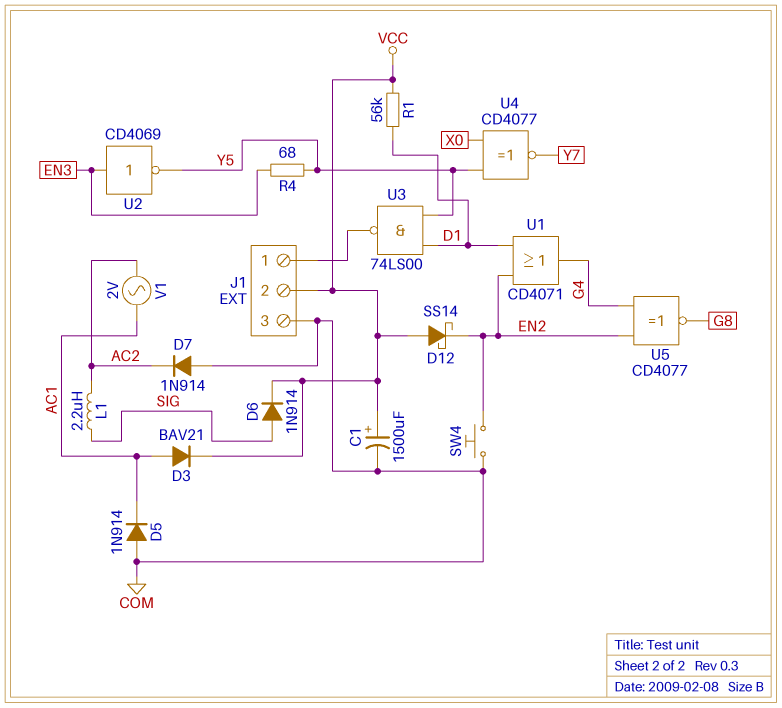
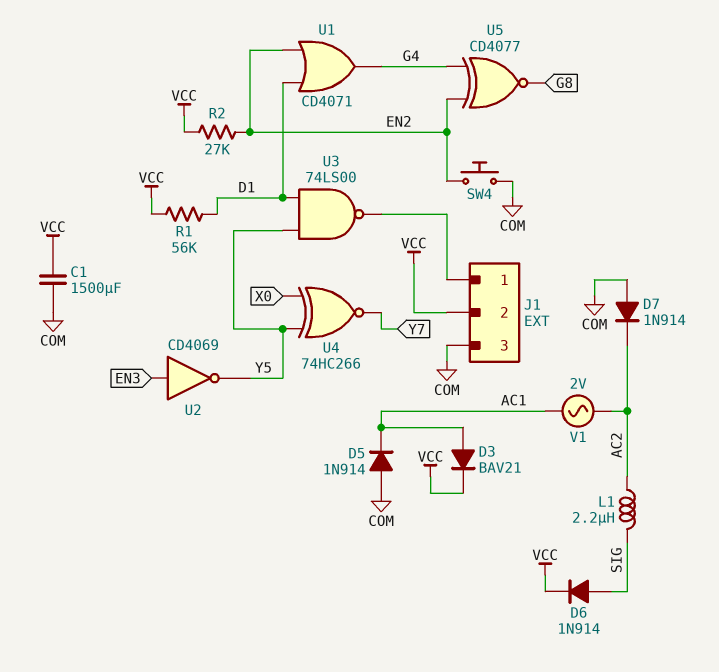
C1: 1500uF (plus VCC, minus COM) -> 1500uF (COM, VCC)
D12: schottky SS14 (A VCC, K EN2) -> none
R2: none -> 27k (EN2, VCC)
R4: 68 (EN3, Y5) -> none
U4: XNOR CD4077 (in X0, in Y5, out Y7) -> XNOR 74HC266 (in X0, in Y5, out Y7)

